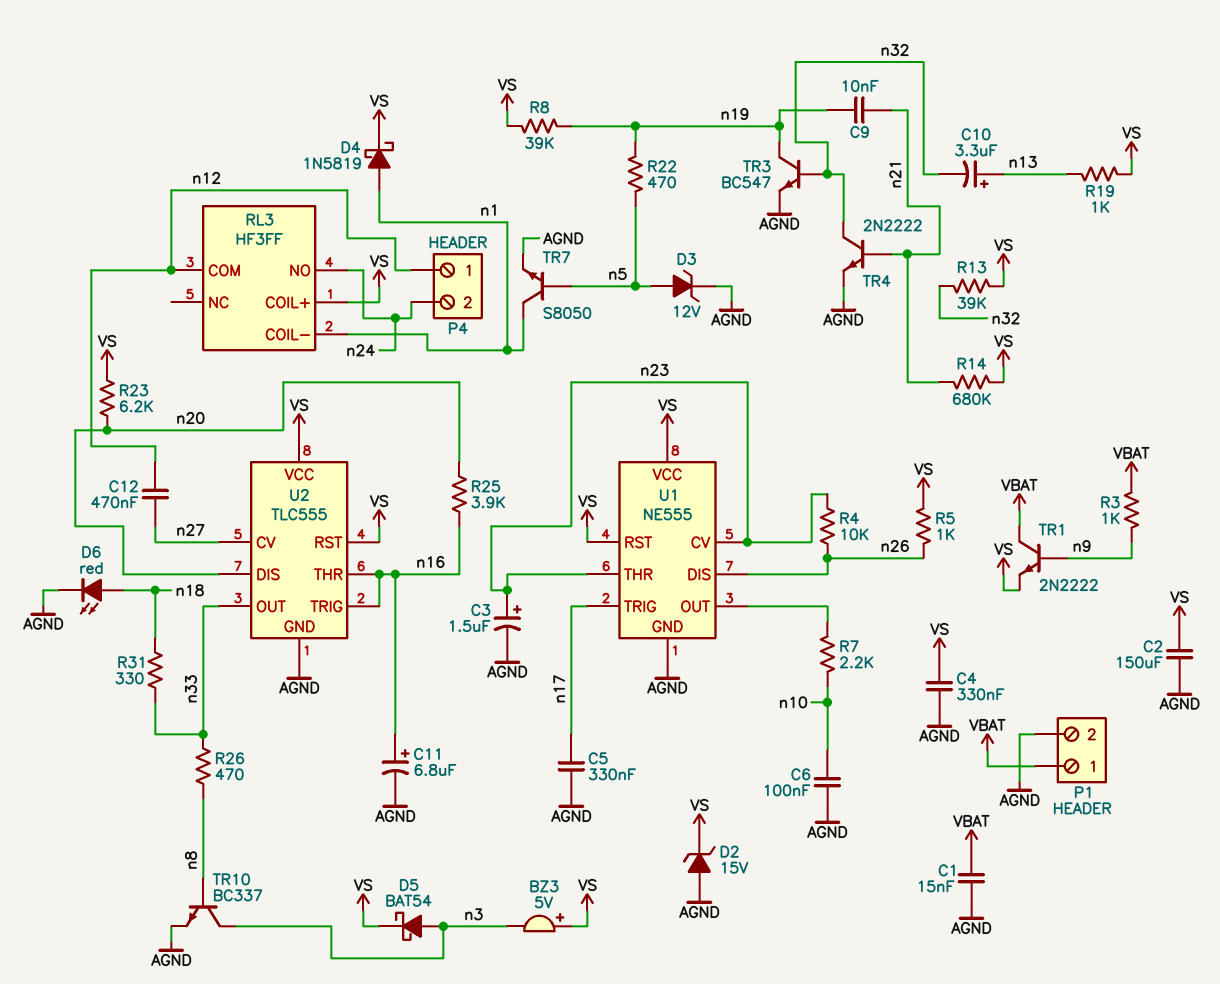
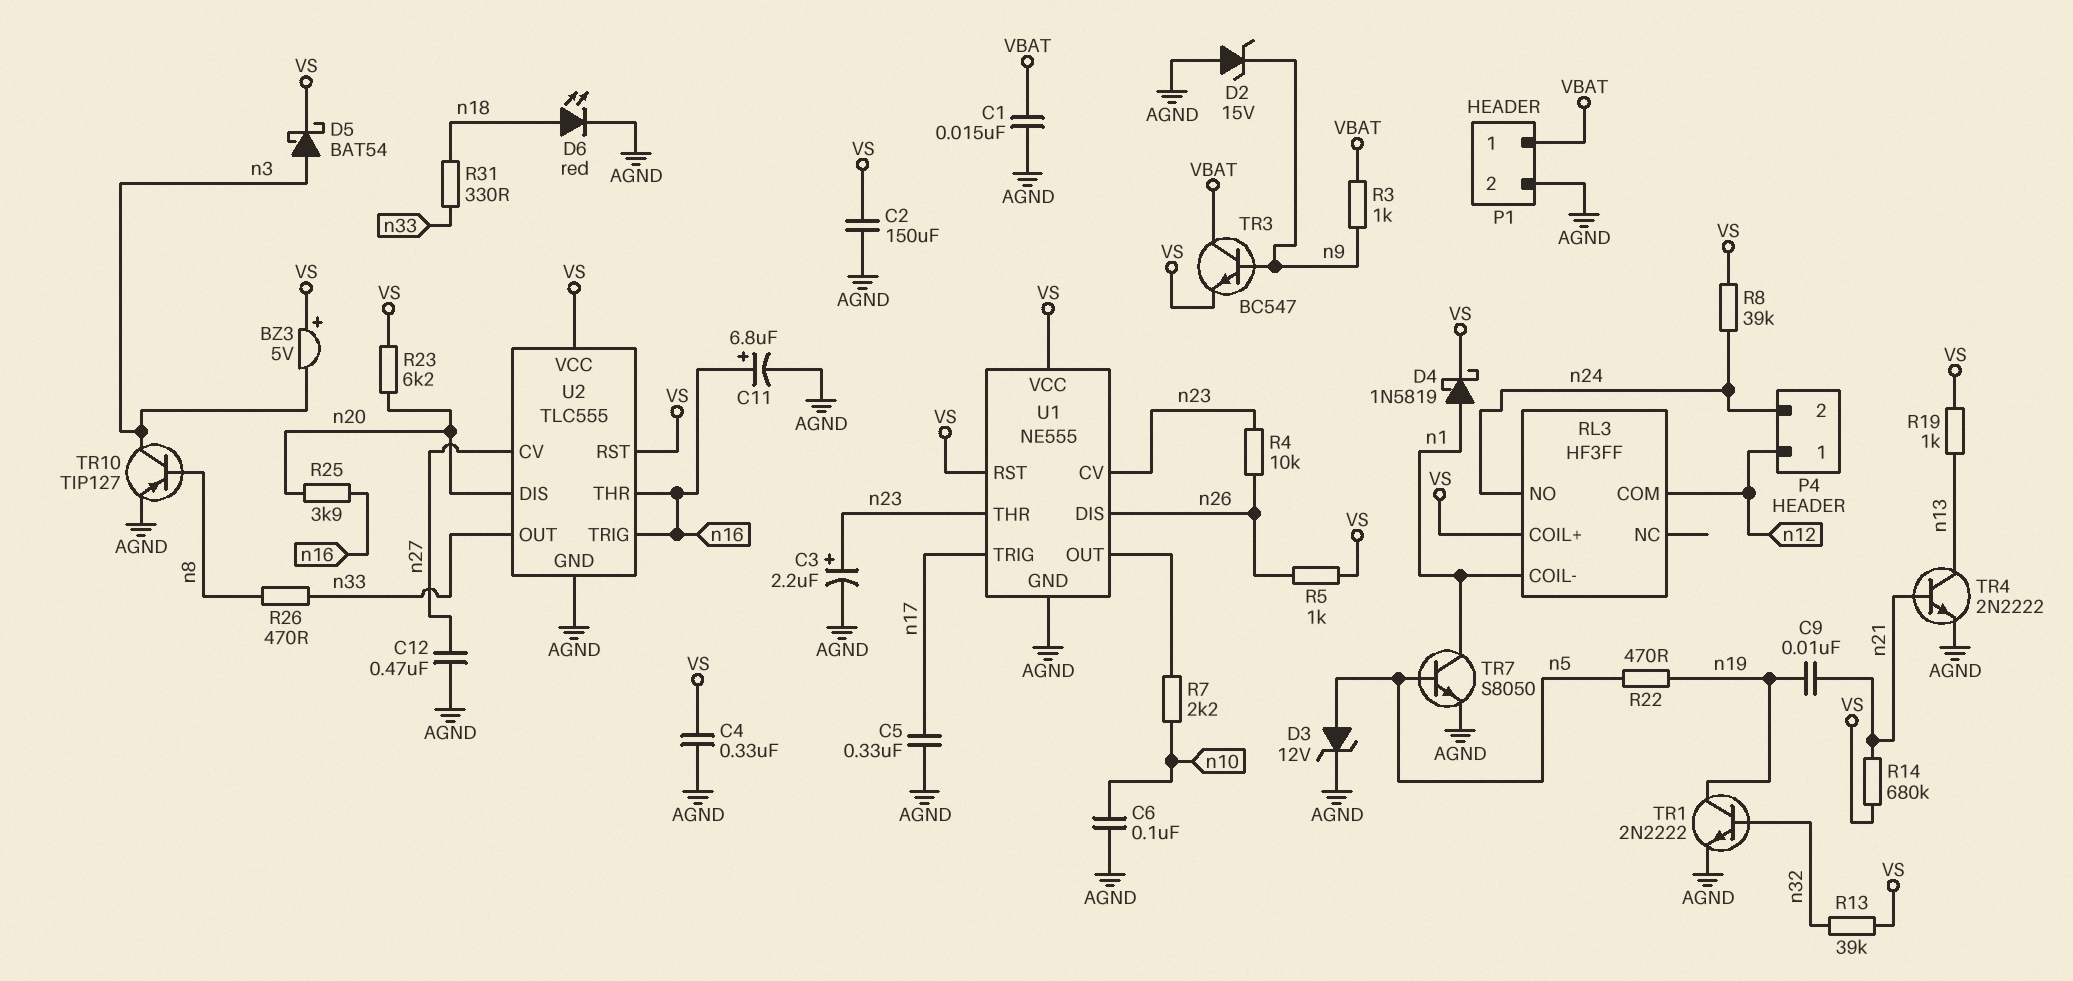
C3: 1.5uF (plus n23, minus AGND) -> 2.2uF (plus n23, minus AGND)
C10: 3.3uF (plus n13, minus n32) -> none
C12: 470nF (n12, n27) -> 470nF (AGND, n27)
D2: zener 15V (A AGND, K VS) -> zener 15V (A AGND, K n9)
R8: 39k (VS, n19) -> 39k (VS, n24)
TR1: NPN 2N2222 (B n9, C VBAT, E VS) -> NPN 2N2222 (B n32, C n19, E AGND)
TR3: NPN BC547 (B n32, C n19, E AGND) -> NPN BC547 (B n9, C VBAT, E VS)
TR4: NPN 2N2222 (B n21, C n32, E AGND) -> NPN 2N2222 (B n21, C n13, E AGND)
TR10: NPN BC337 (B n8, C n3, E AGND) -> PNP TIP127 (B n8, C n3, E AGND)

